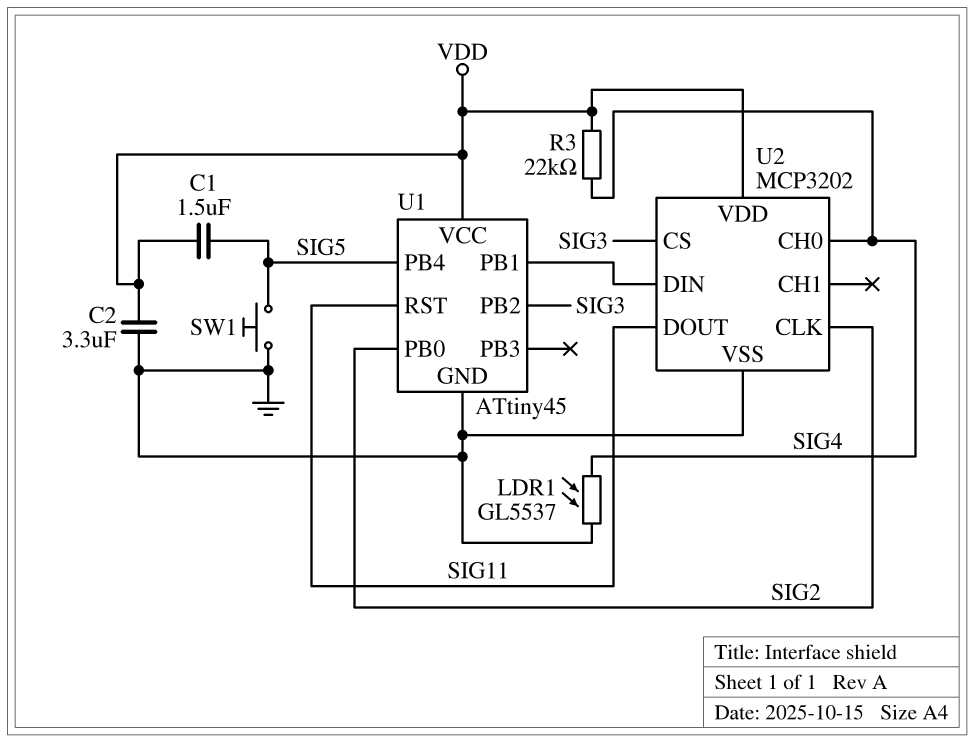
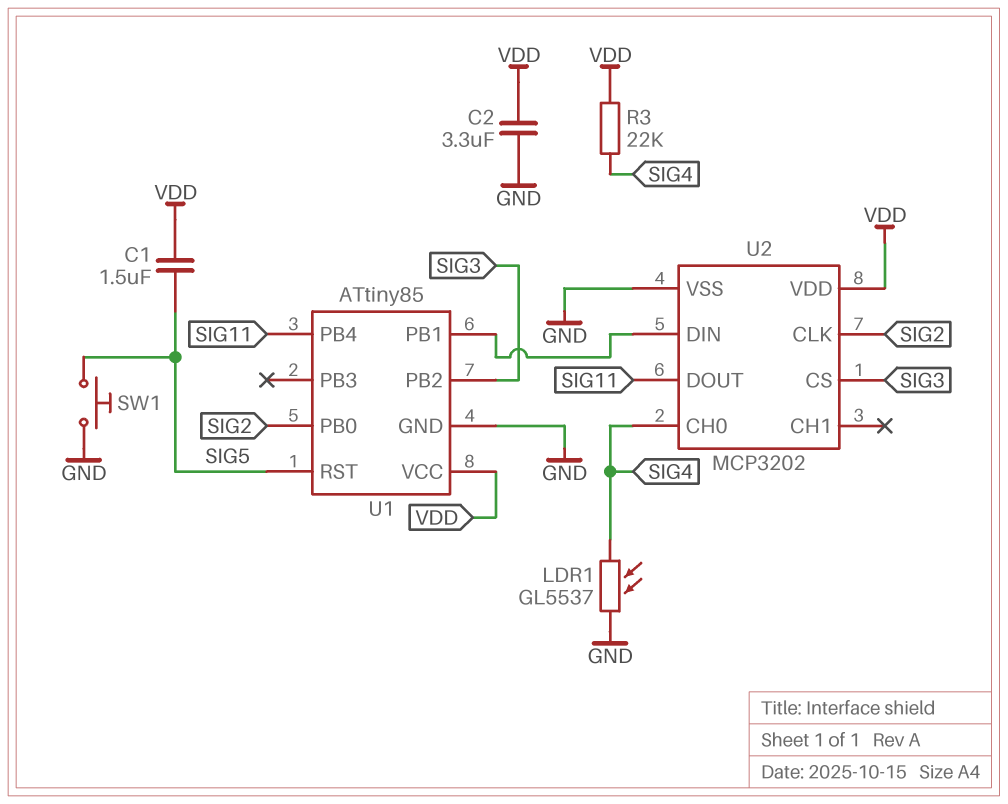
U1: ATtiny45 -> ATtiny85
U1 pin PB4: SIG5 -> SIG11
U1 pin RST: SIG11 -> SIG5

